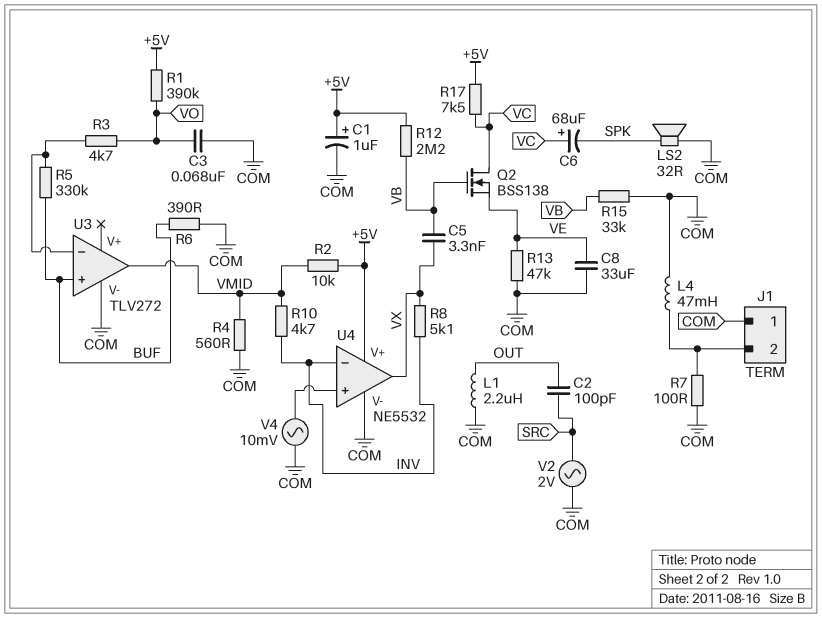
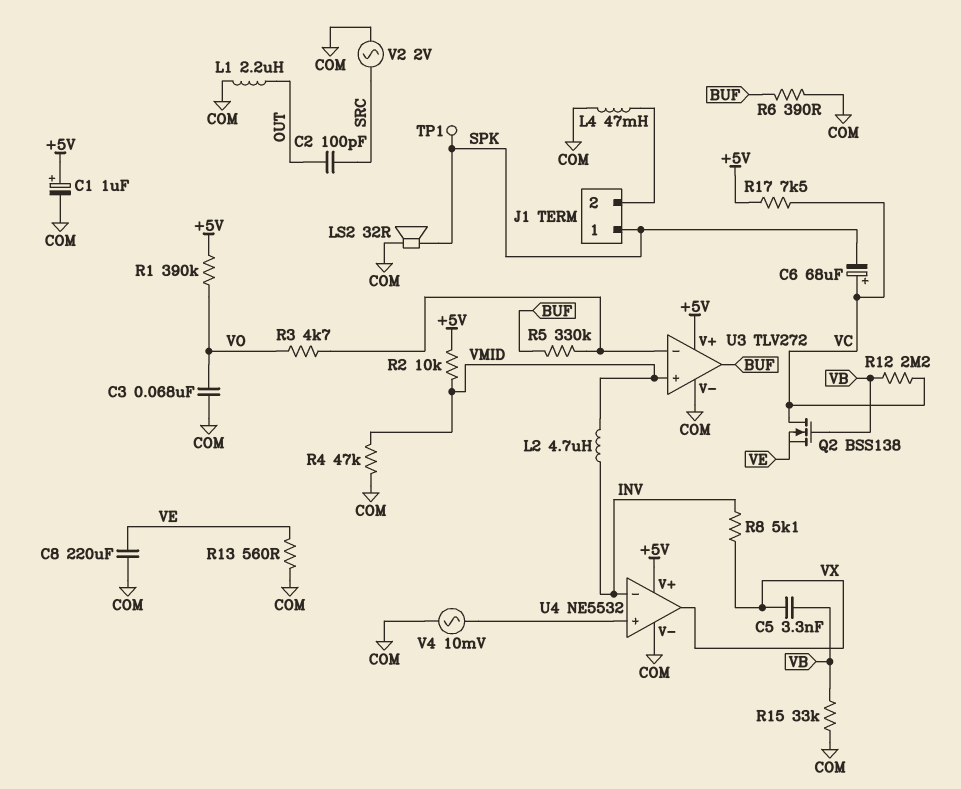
C8: 33uF (COM, VE) -> 220uF (COM, VE)
J1 pin 1: COM -> SPK
L2: none -> 4.7uH (INV, VMID)
R4: 560 (COM, VMID) -> 47k (COM, VMID)
R7: 100 (COM, J1/2) -> none
R10: 4.7k (INV, VMID) -> none
R12: 2.2M (+5V, VB) -> 2.2M (VB, VC)
R13: 47k (COM, VE) -> 560 (COM, VE)
TP1: none -> test point (SPK)
U3 pin V+: none -> +5V
U3 pin in+: BUF -> VMID
U3 pin out: VMID -> BUF

